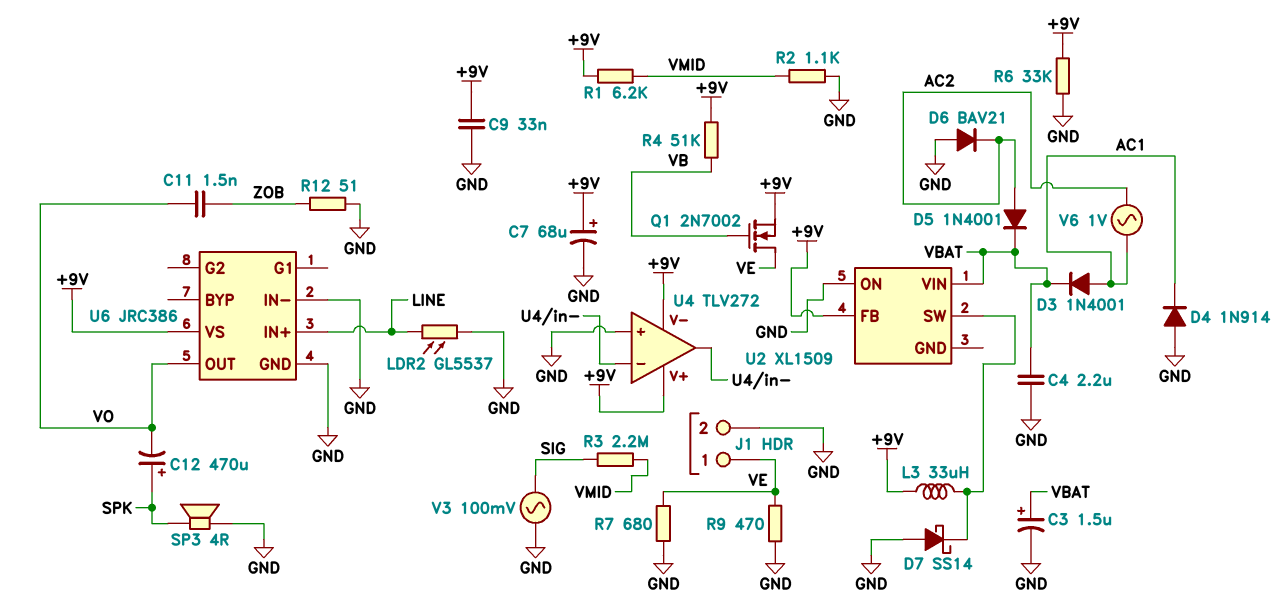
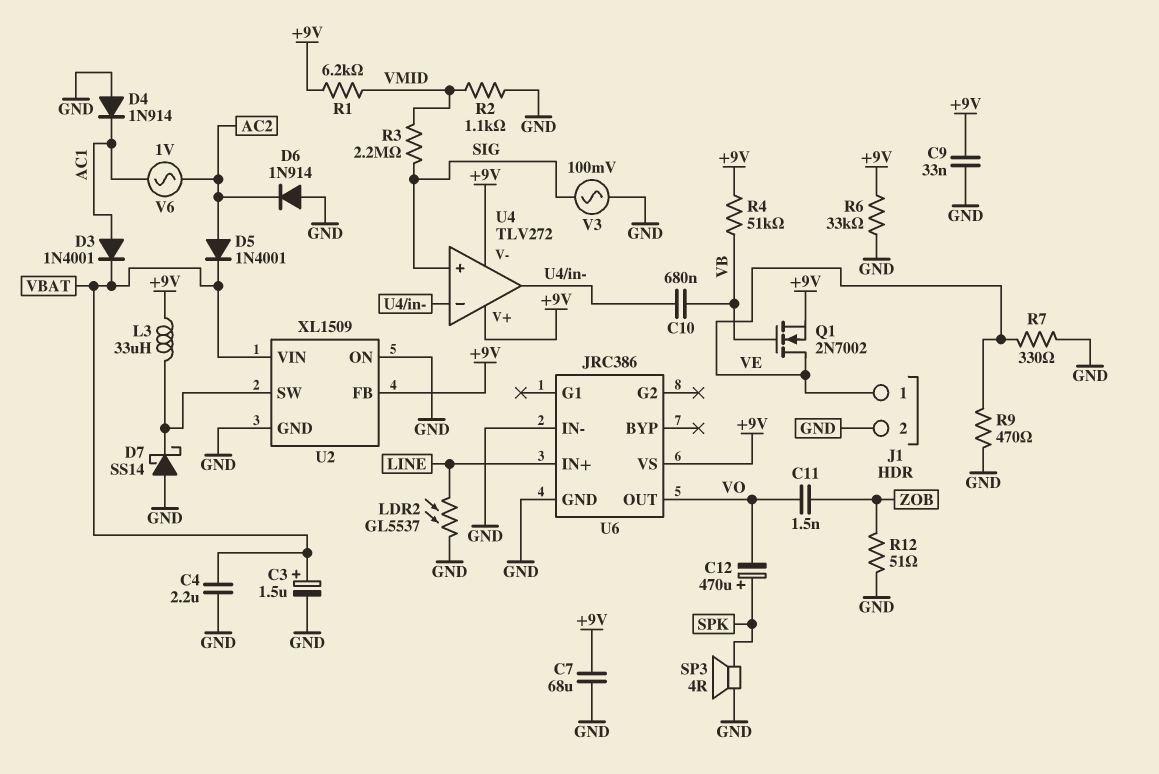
C7: 68uF (plus +9V, minus GND) -> 68uF (+9V, GND)
C10: none -> 680nF (U4/in-, VB)
D6: diode BAV21 (A GND, K AC2) -> diode 1N914 (A GND, K AC2)
R7: 680 (GND, VE) -> 330 (GND, VE)
U2 pin GND: none -> GND
U4 pin in+: GND -> SIG

